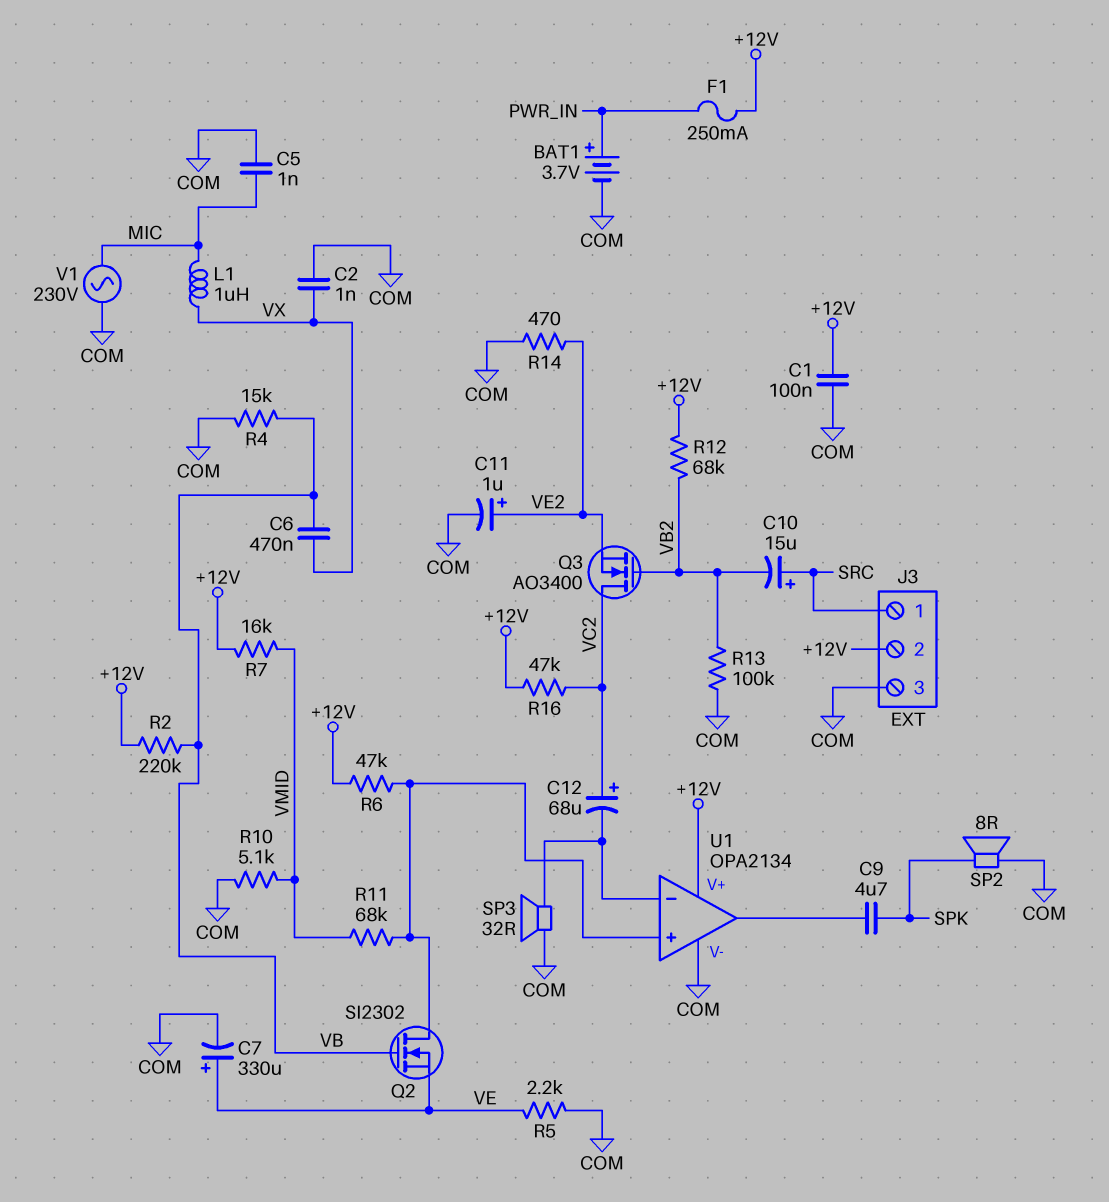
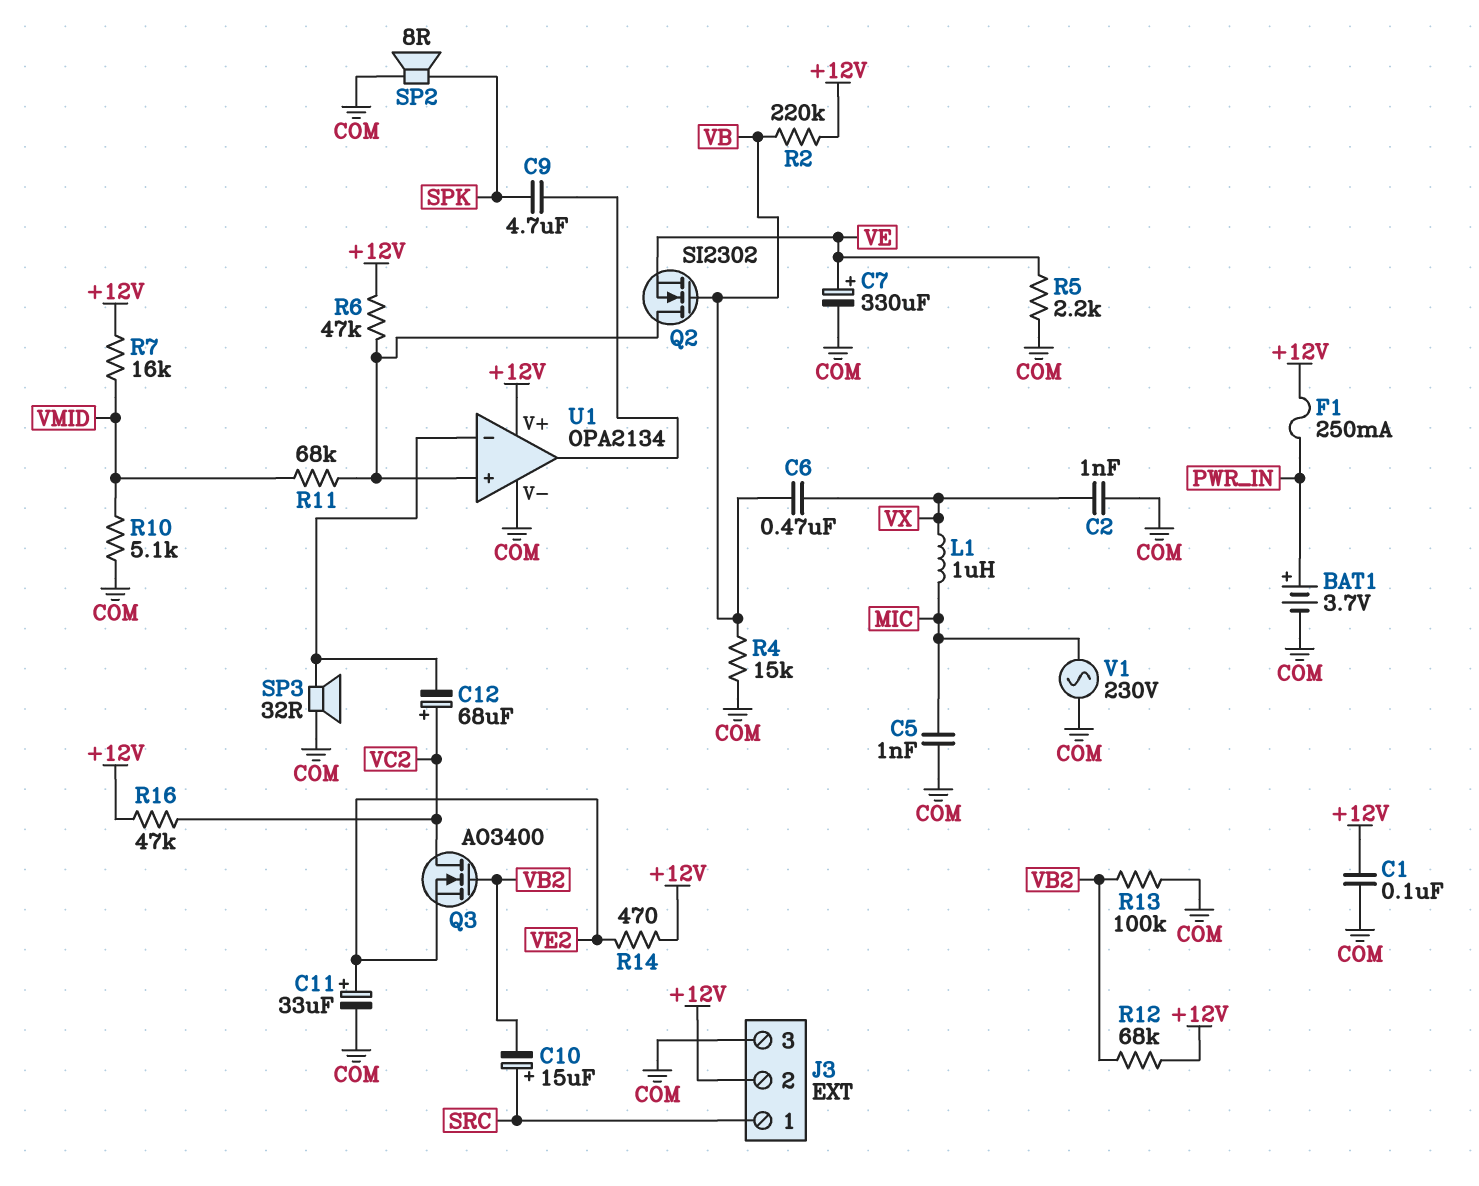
C11: 1uF (plus VE2, minus COM) -> 33uF (plus VE2, minus COM)
R14: 470 (COM, VE2) -> 470 (+12V, VE2)

